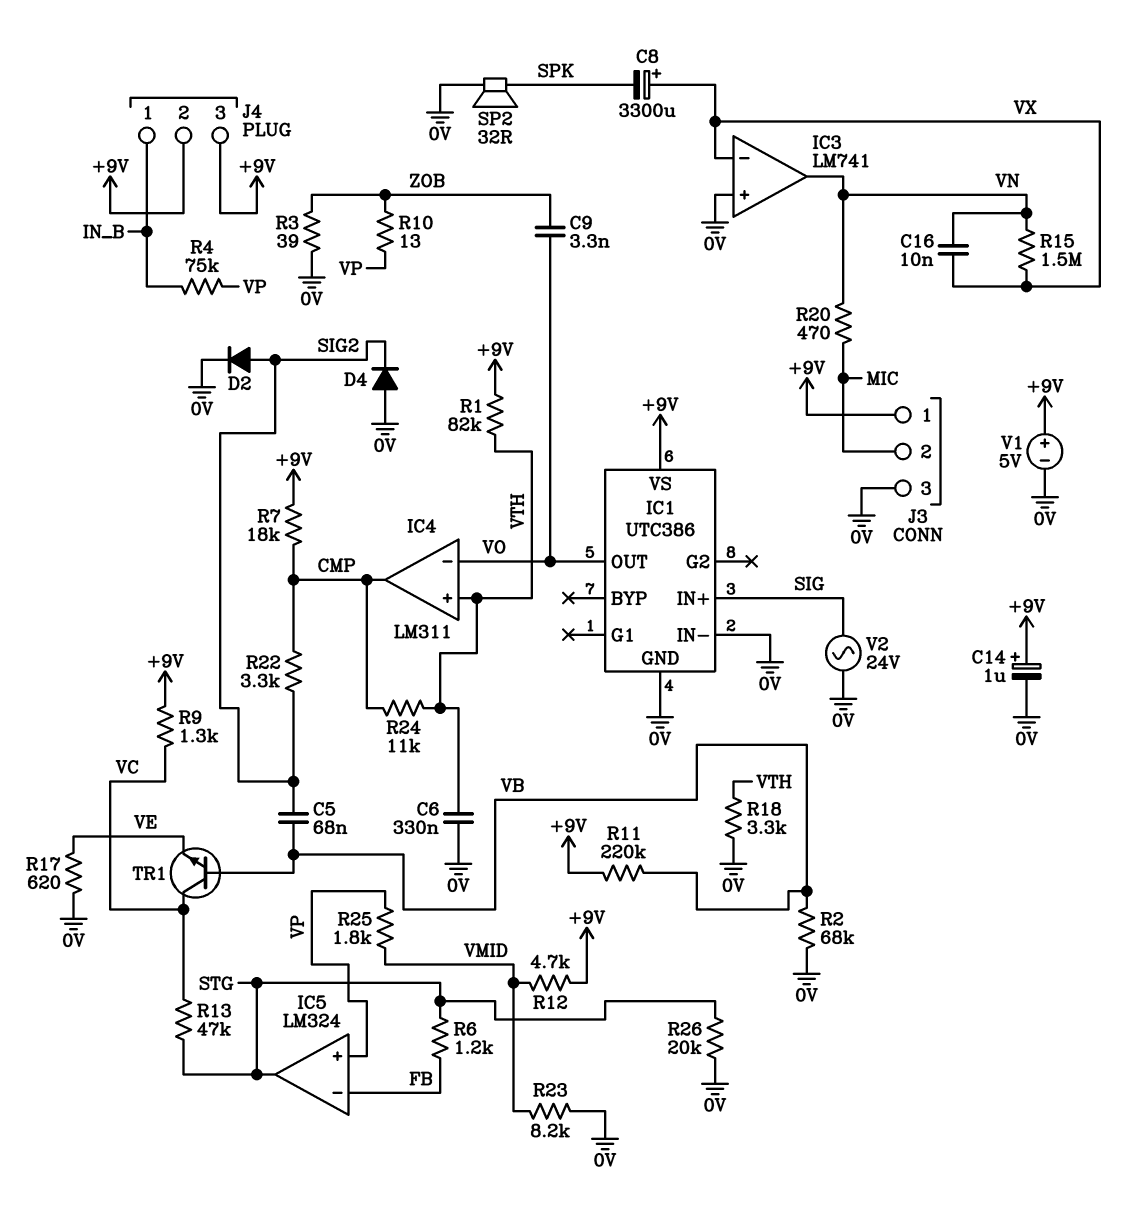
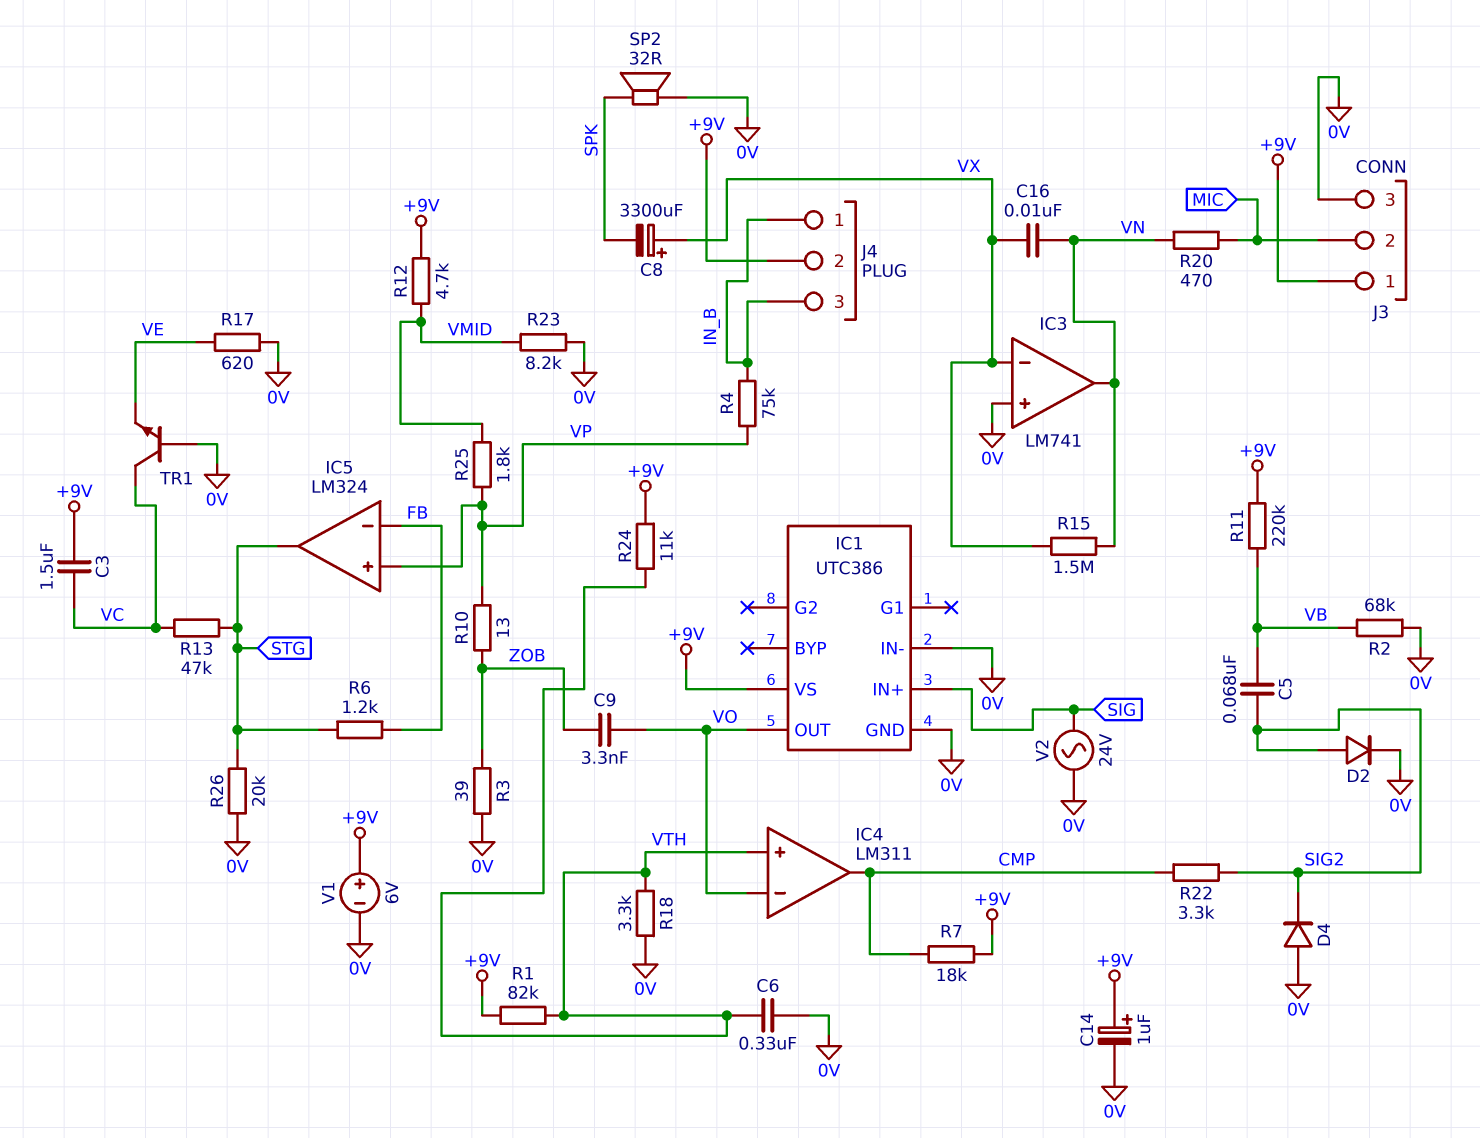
C3: none -> 1.5uF (+9V, VC)
J4 pin 3: +9V -> IN_B
R9: 1.3k (+9V, VC) -> none
R24: 11k (CMP, VTH) -> 11k (+9V, VTH)
TR1: NPN (B VB, C VC, E VE) -> NPN (B 0V, C VC, E VE)
V1: 5V (plus +9V, minus 0V) -> 6V (plus +9V, minus 0V)

